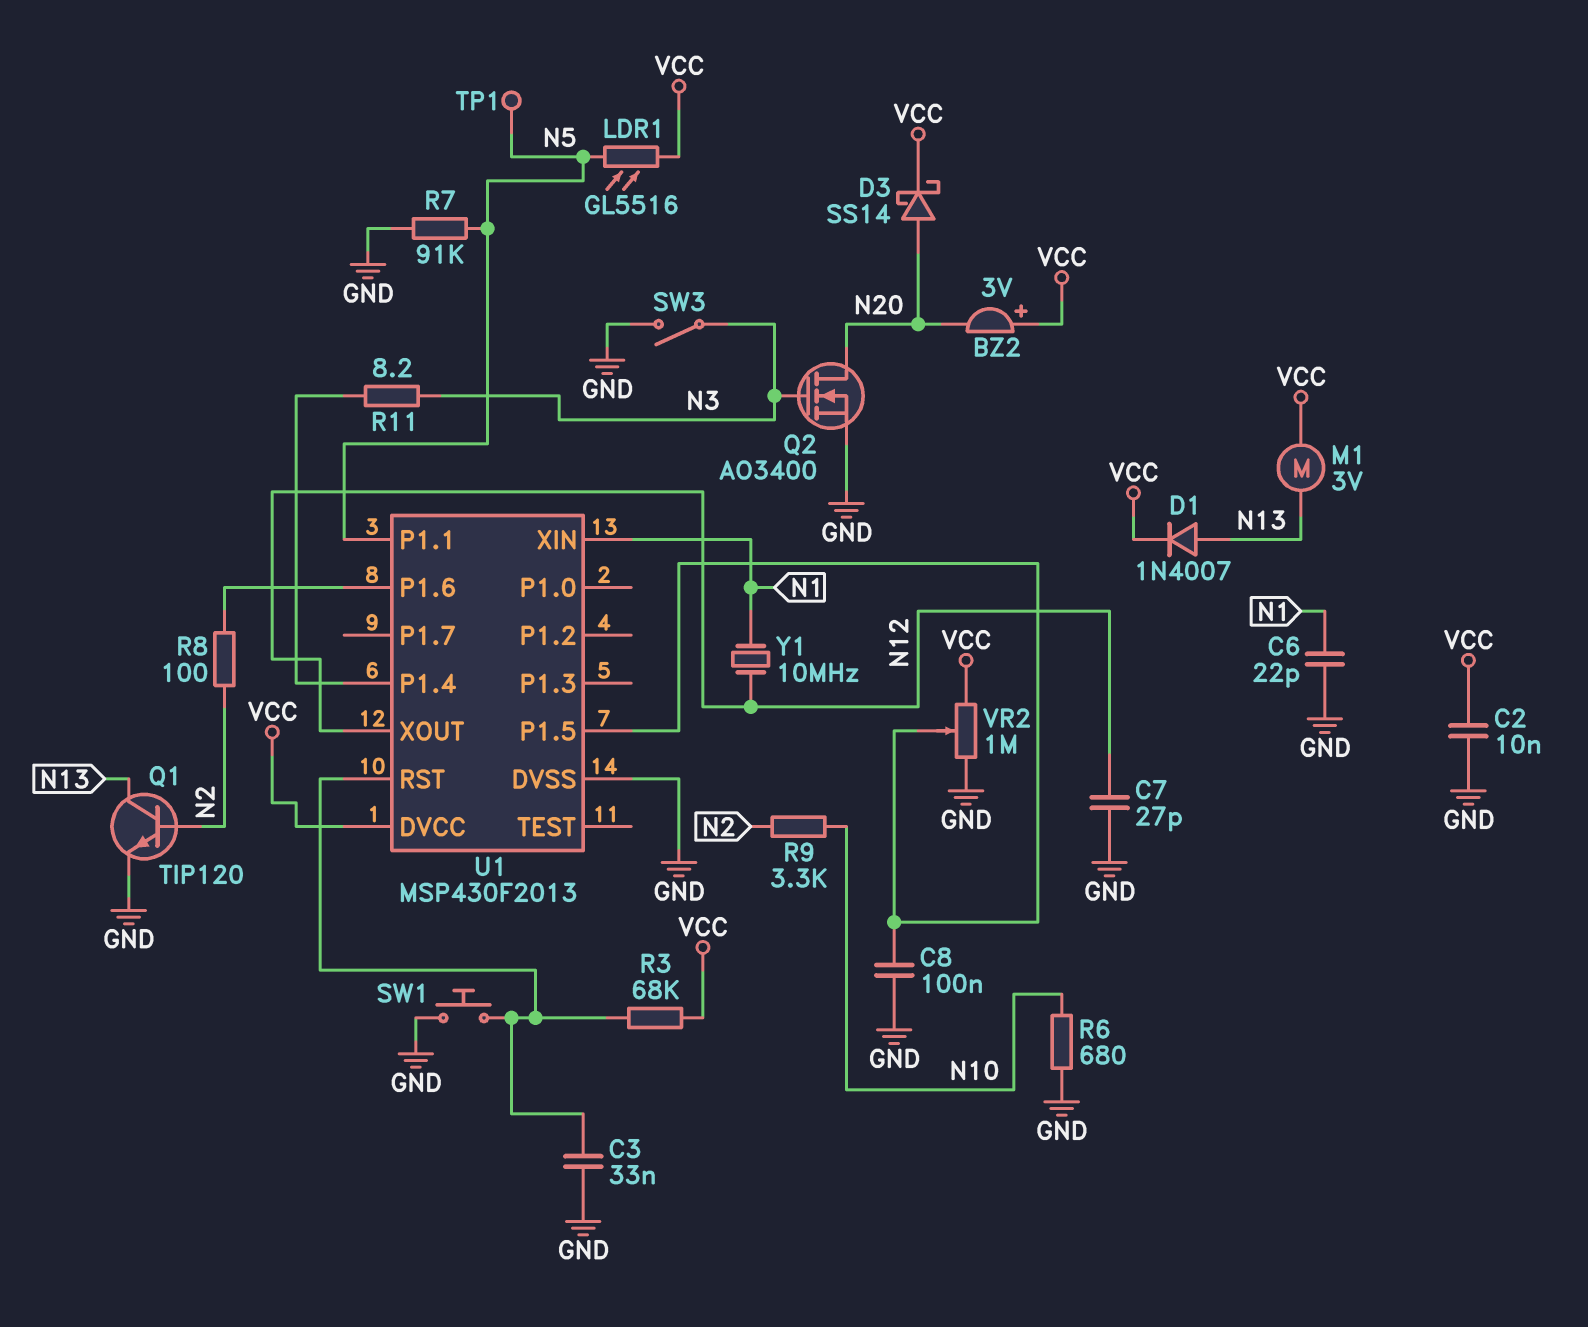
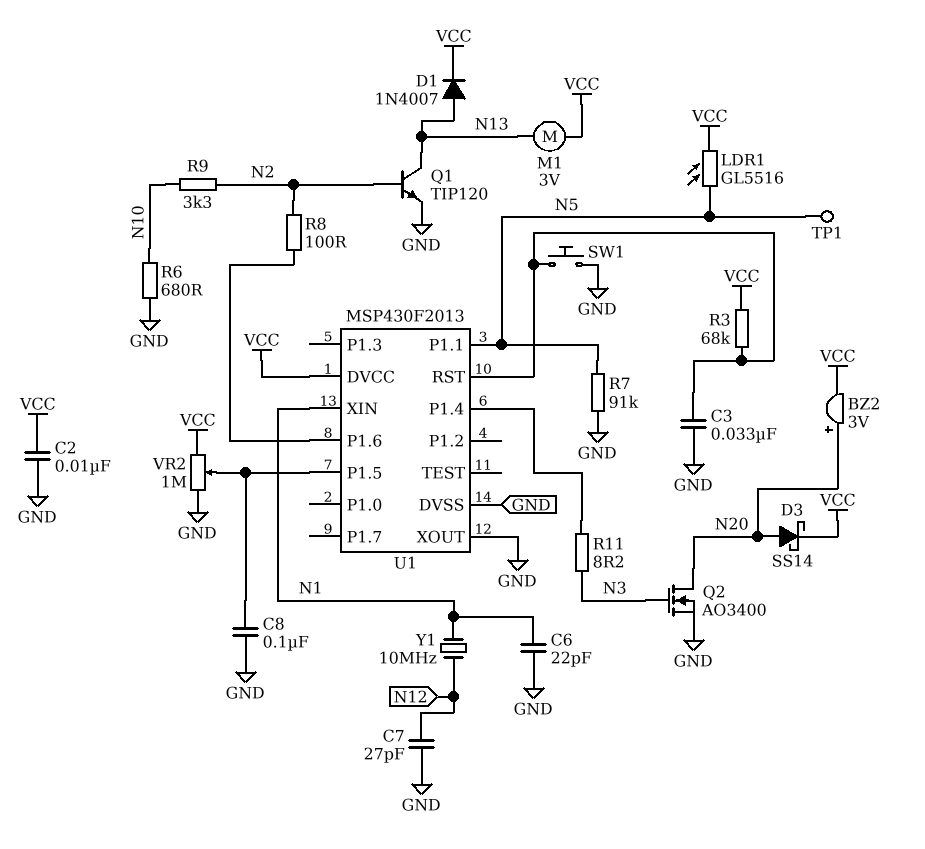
BZ2: buzzer 3V (plus VCC, minus N20) -> buzzer 3V (plus N20, minus VCC)
SW3: switch (GND, N3) -> none
U1 pin XOUT: N12 -> GND

